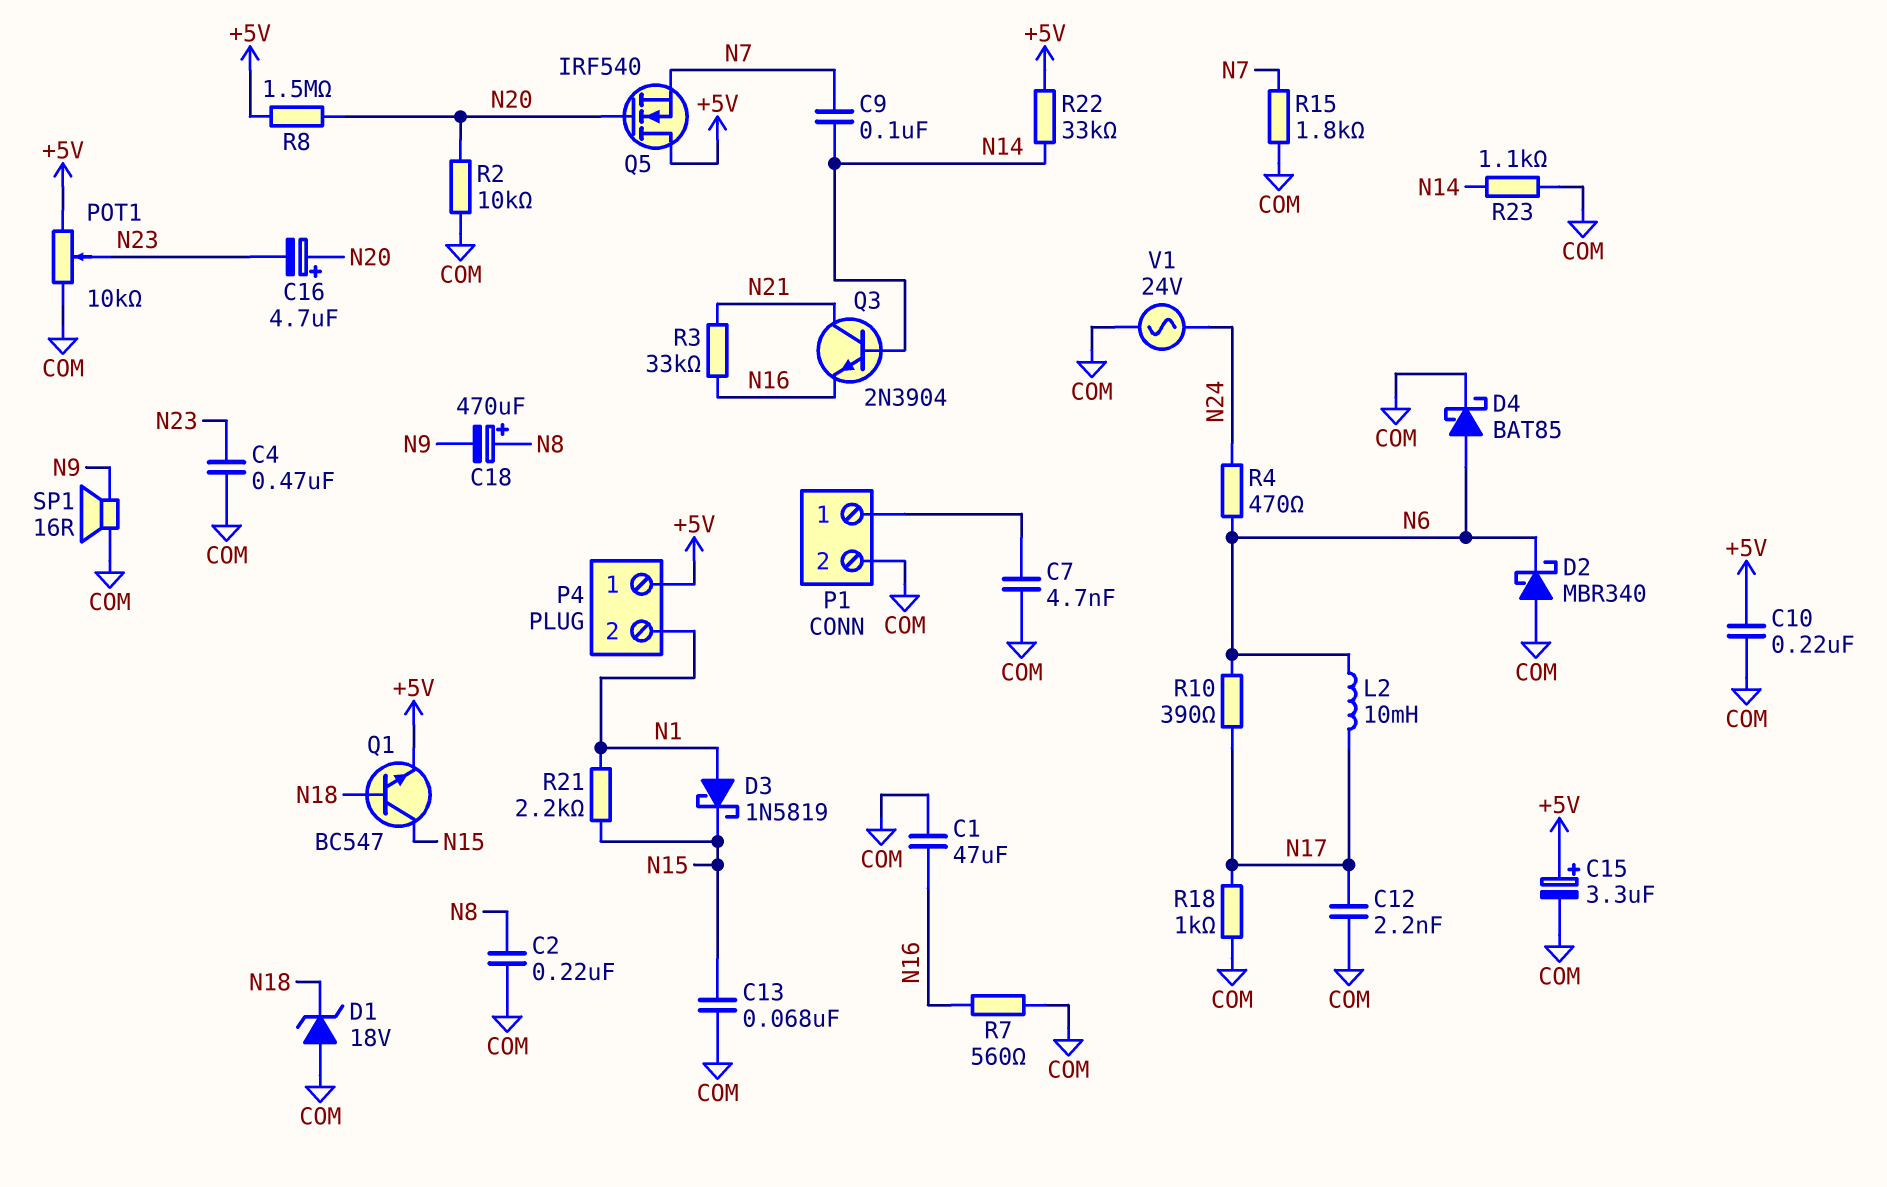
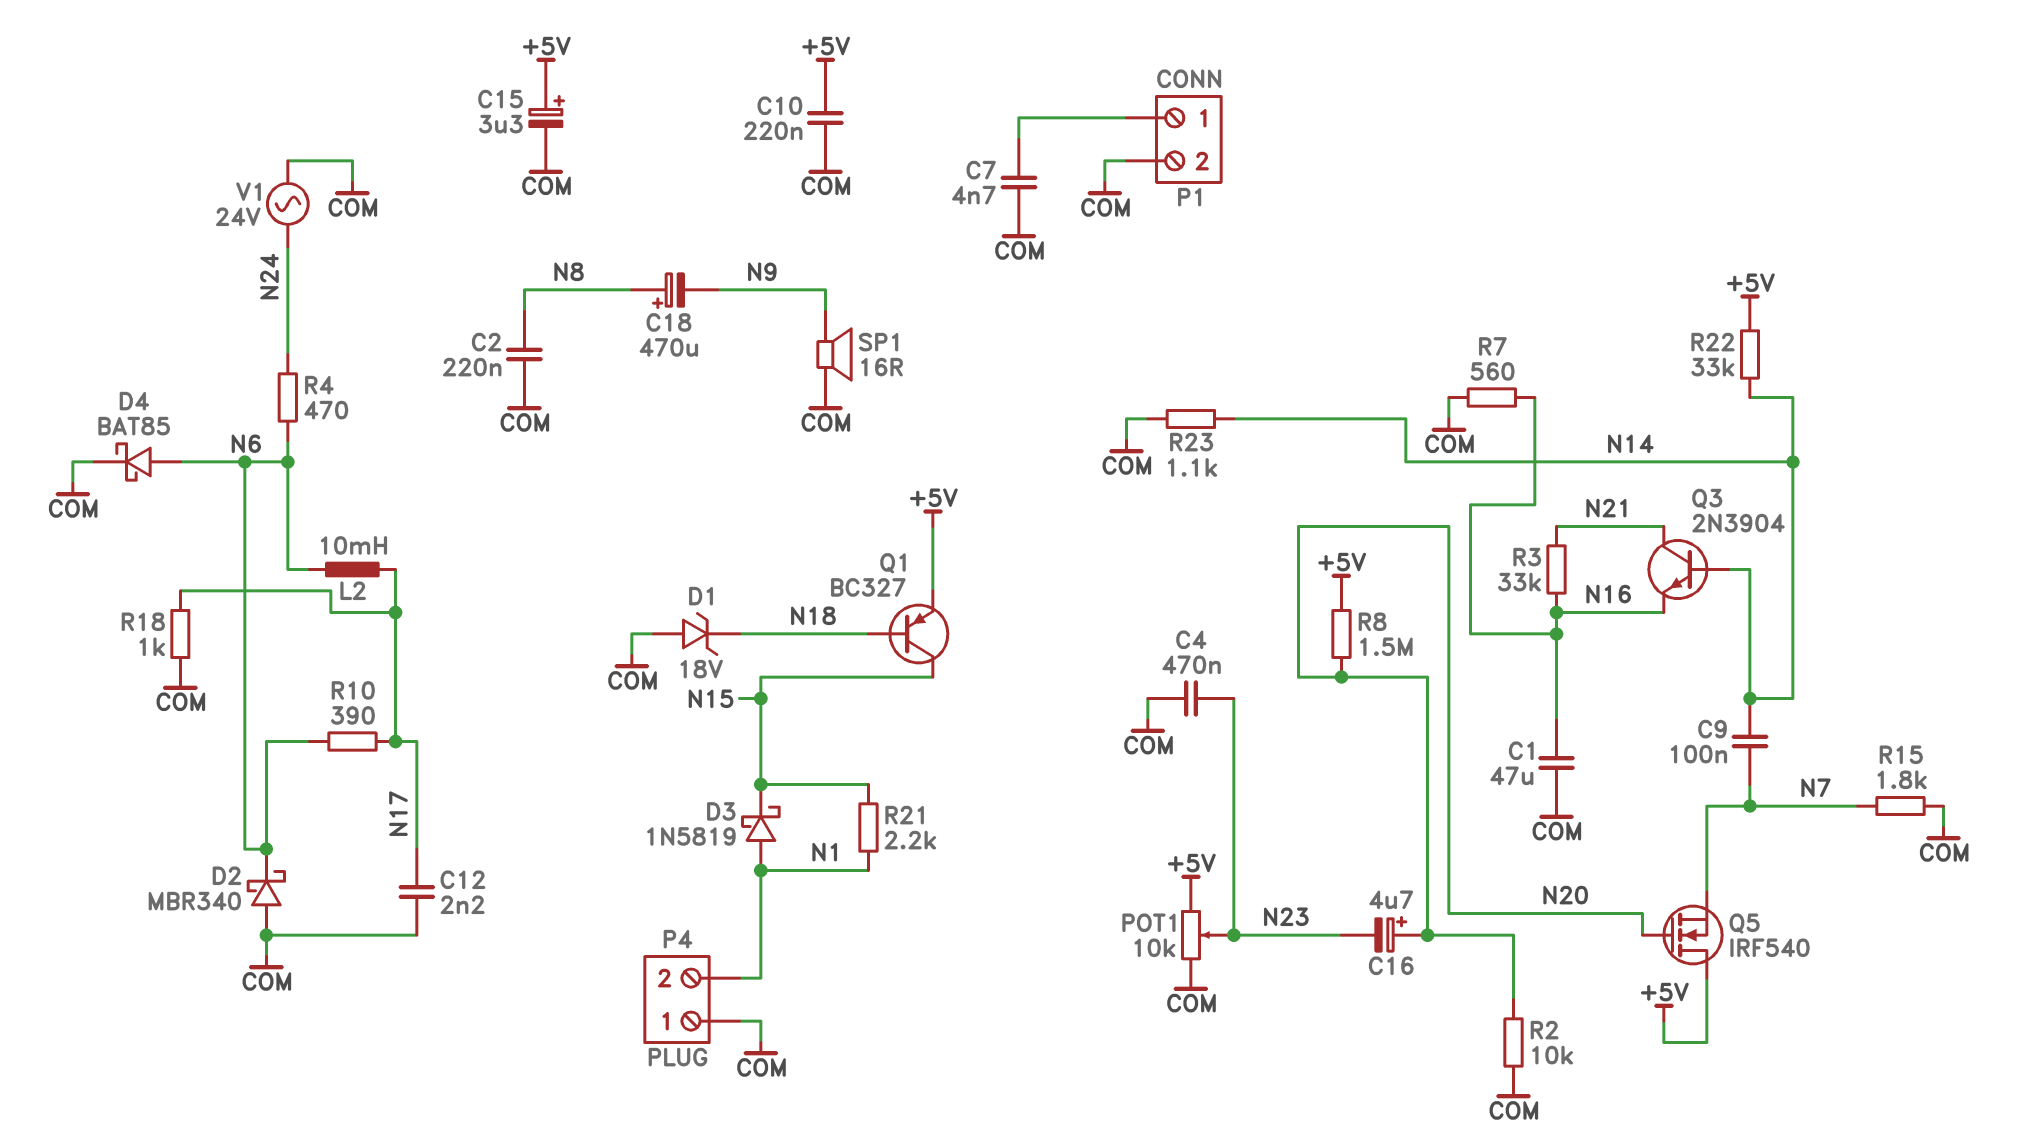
C13: 68nF (COM, N15) -> none
P4 pin 1: +5V -> COM
Q1: NPN BC547 (B N18, C N15, E +5V) -> PNP BC327 (B N18, C N15, E +5V)

